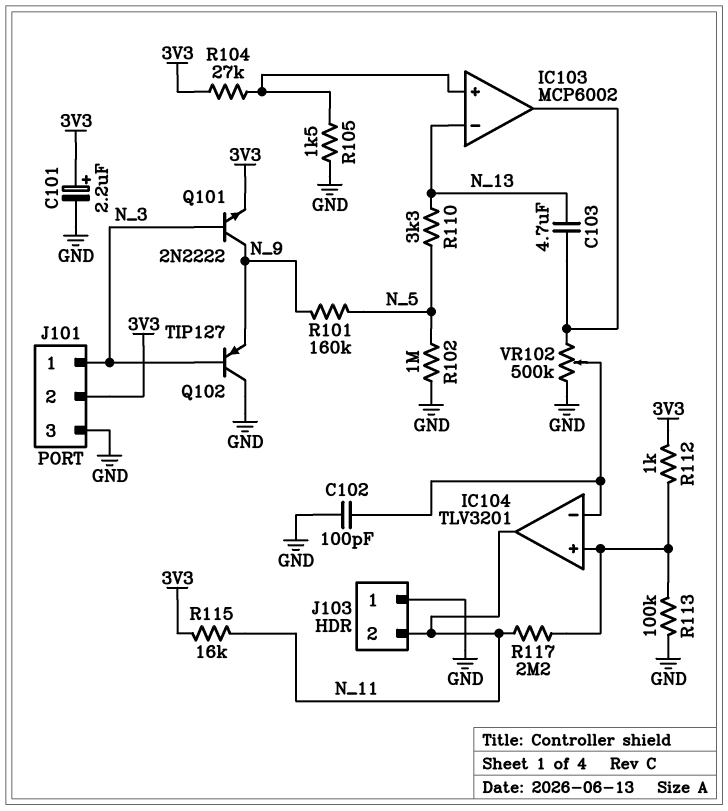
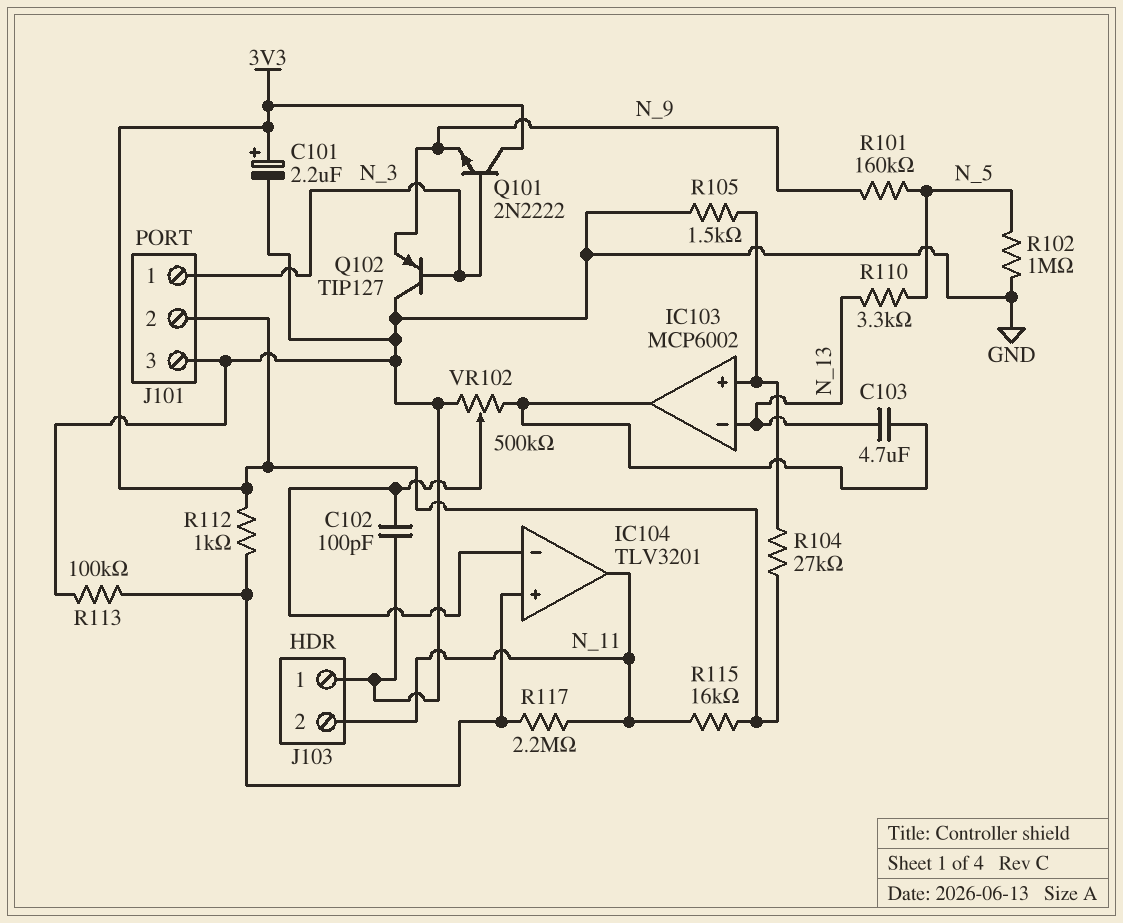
Q101: NPN 2N2222 (B N_3, C N_9, E 3V3) -> NPN 2N2222 (B N_3, C 3V3, E N_9)

